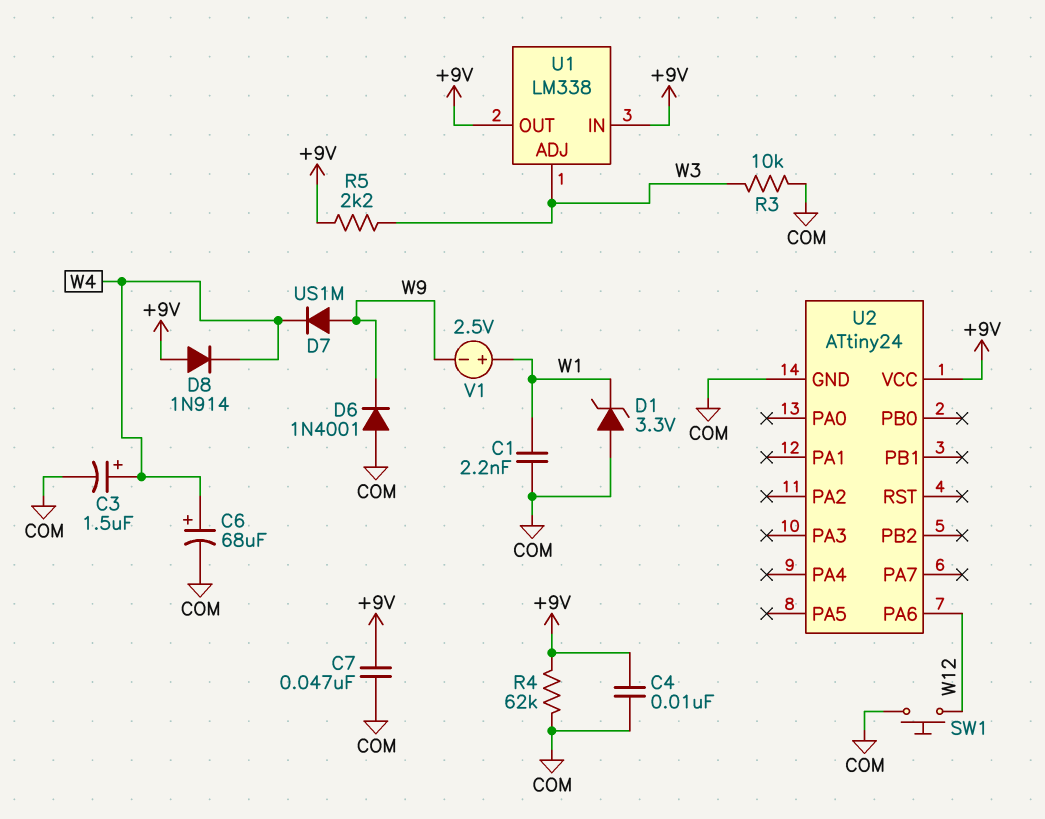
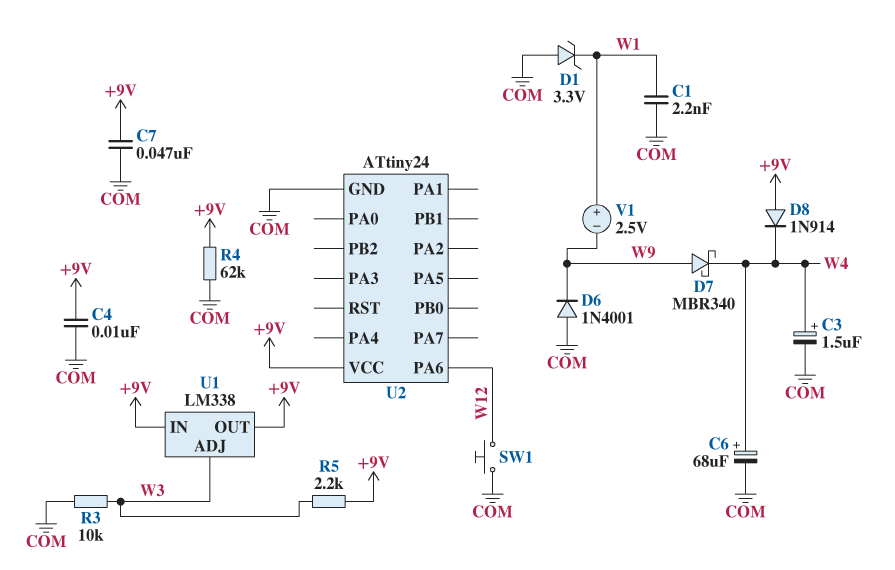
D7: diode US1M (A W9, K W4) -> schottky MBR340 (A W9, K W4)

